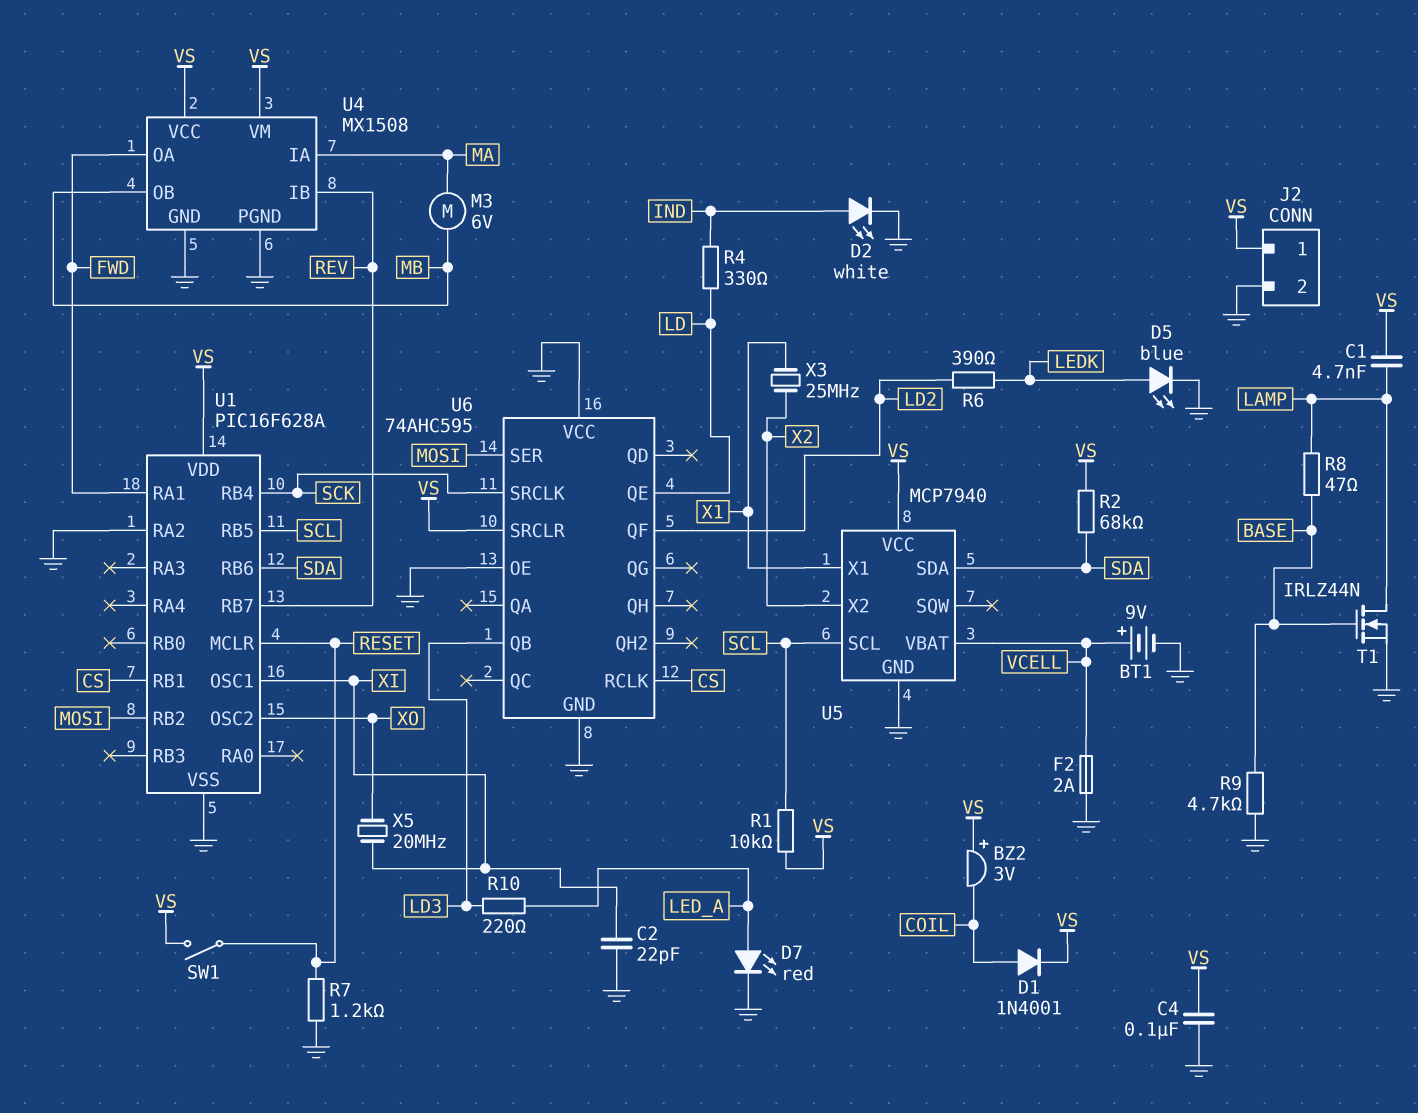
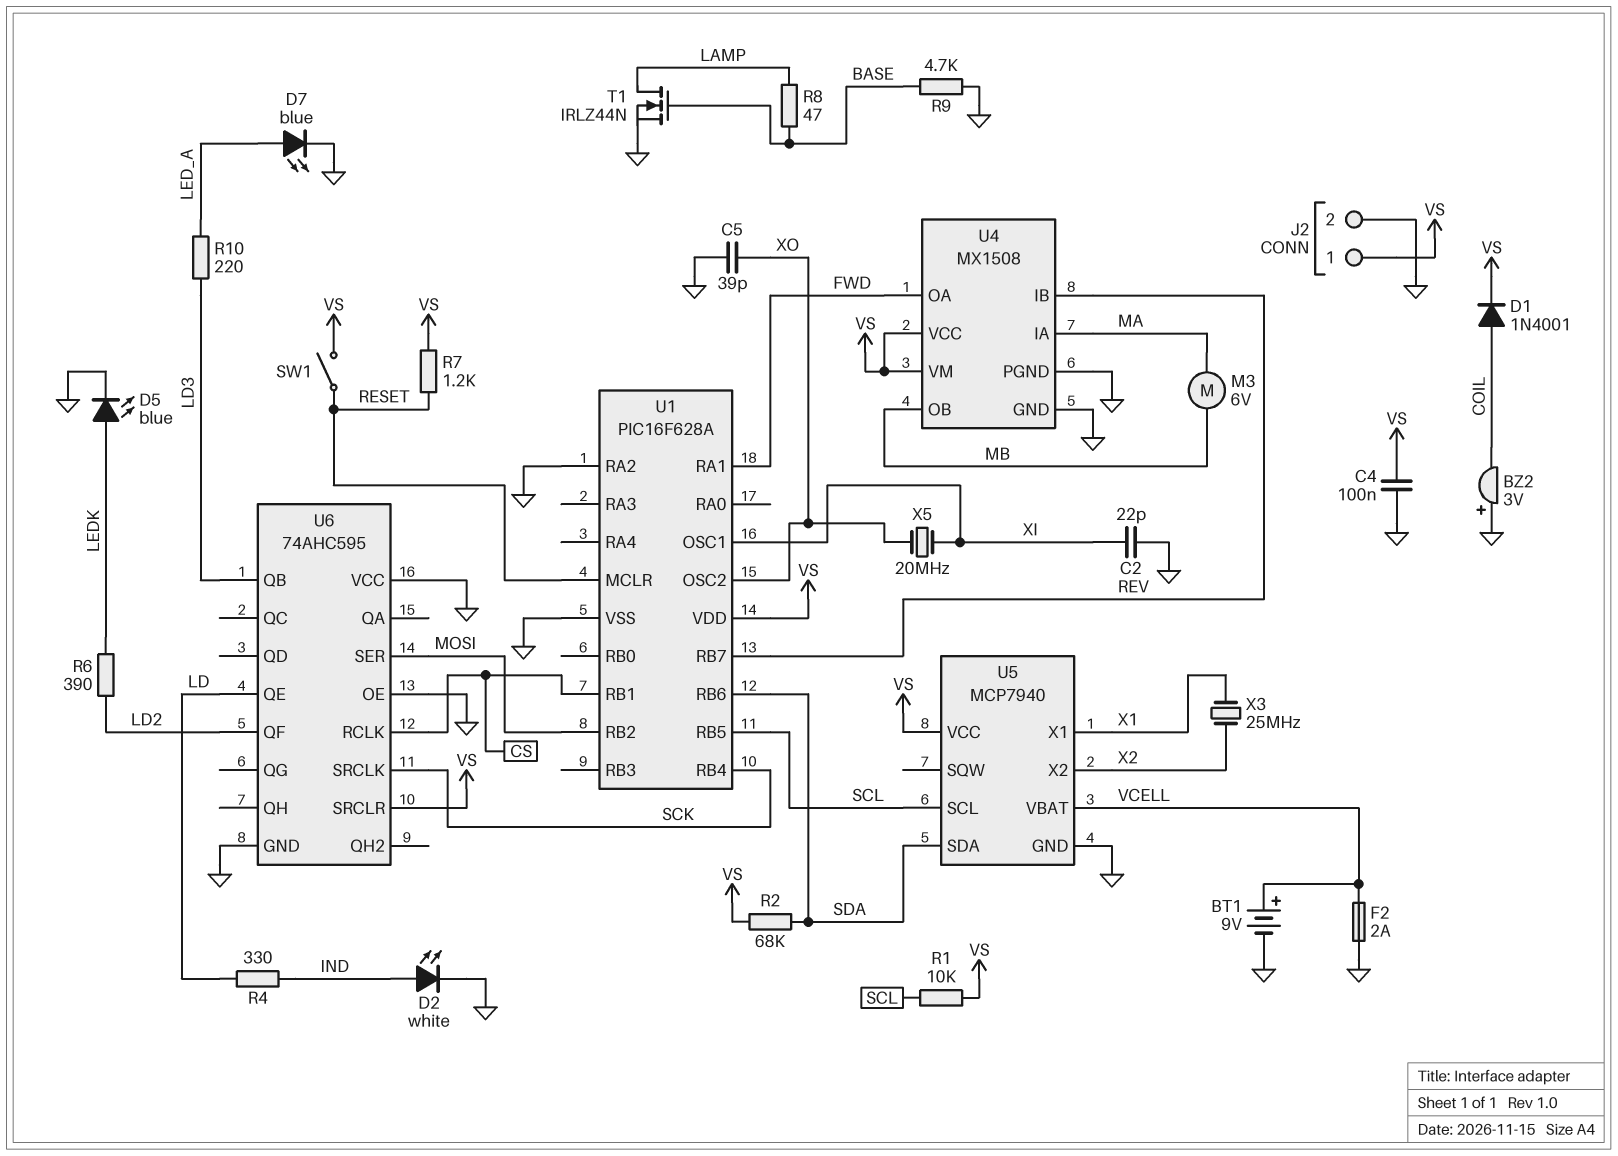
BZ2: buzzer 3V (plus VS, minus COIL) -> buzzer 3V (plus GND, minus COIL)
C1: 4.7nF (LAMP, VS) -> none
C5: none -> 39pF (GND, XO)
D7: LED red (A LED_A, K GND) -> LED blue (A LED_A, K GND)
R7: 1.2k (GND, RESET) -> 1.2k (RESET, VS)

